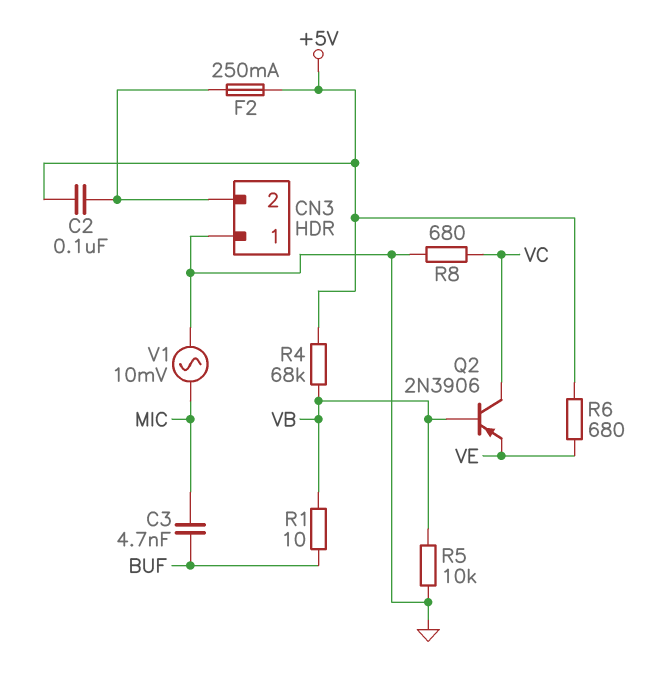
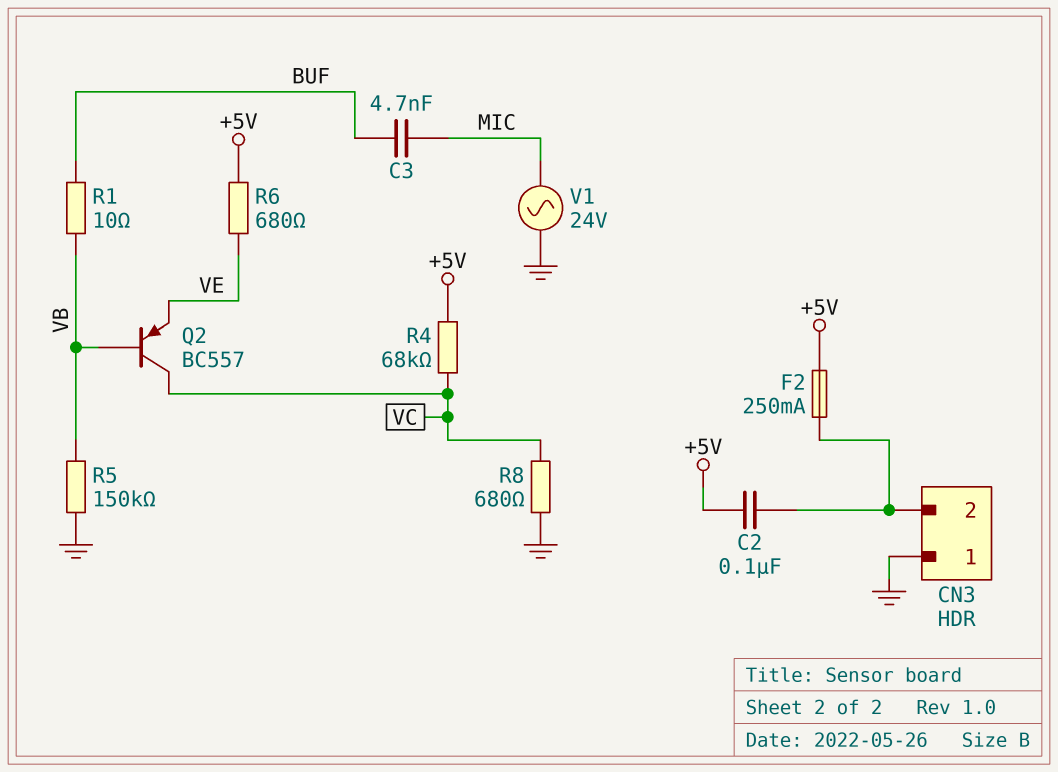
Q2: PNP 2N3906 (B VB, C VC, E VE) -> PNP BC557 (B VB, C VC, E VE)
R4: 68k (+5V, VB) -> 68k (+5V, VC)
R5: 10k (GND, VB) -> 150k (GND, VB)
V1: AC 10mV (GND, MIC) -> AC 24V (GND, MIC)

